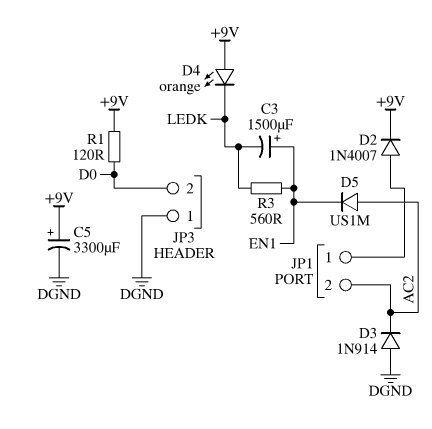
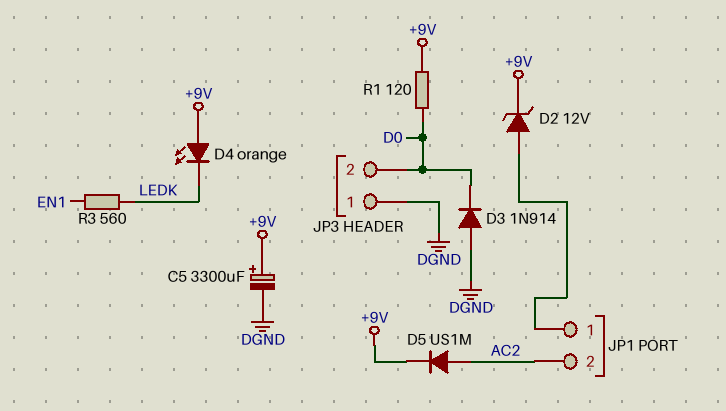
C3: 1500uF (plus EN1, minus LEDK) -> none
D2: diode 1N4007 (A JP1/1, K +9V) -> zener 12V (A JP1/1, K +9V)
D3: diode 1N914 (A DGND, K AC2) -> diode 1N914 (A DGND, K D0)
D5: diode US1M (A AC2, K EN1) -> diode US1M (A AC2, K +9V)

